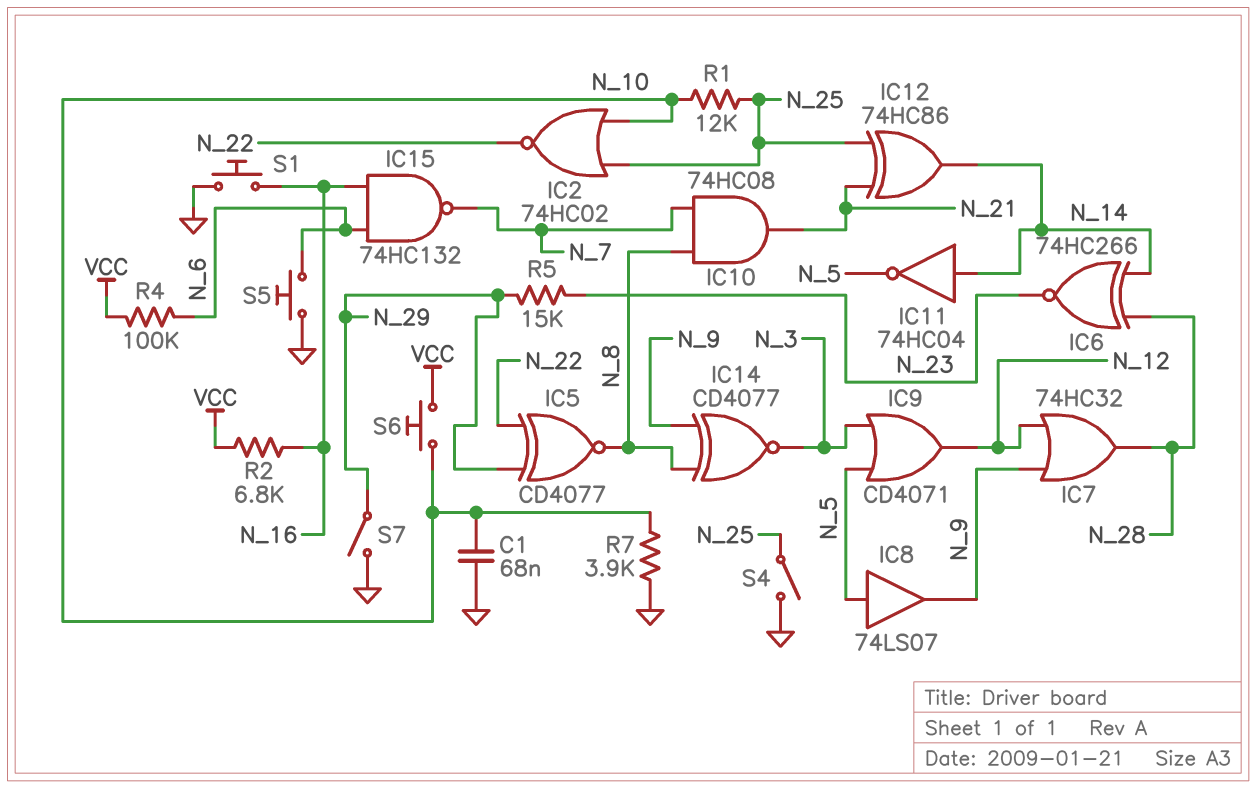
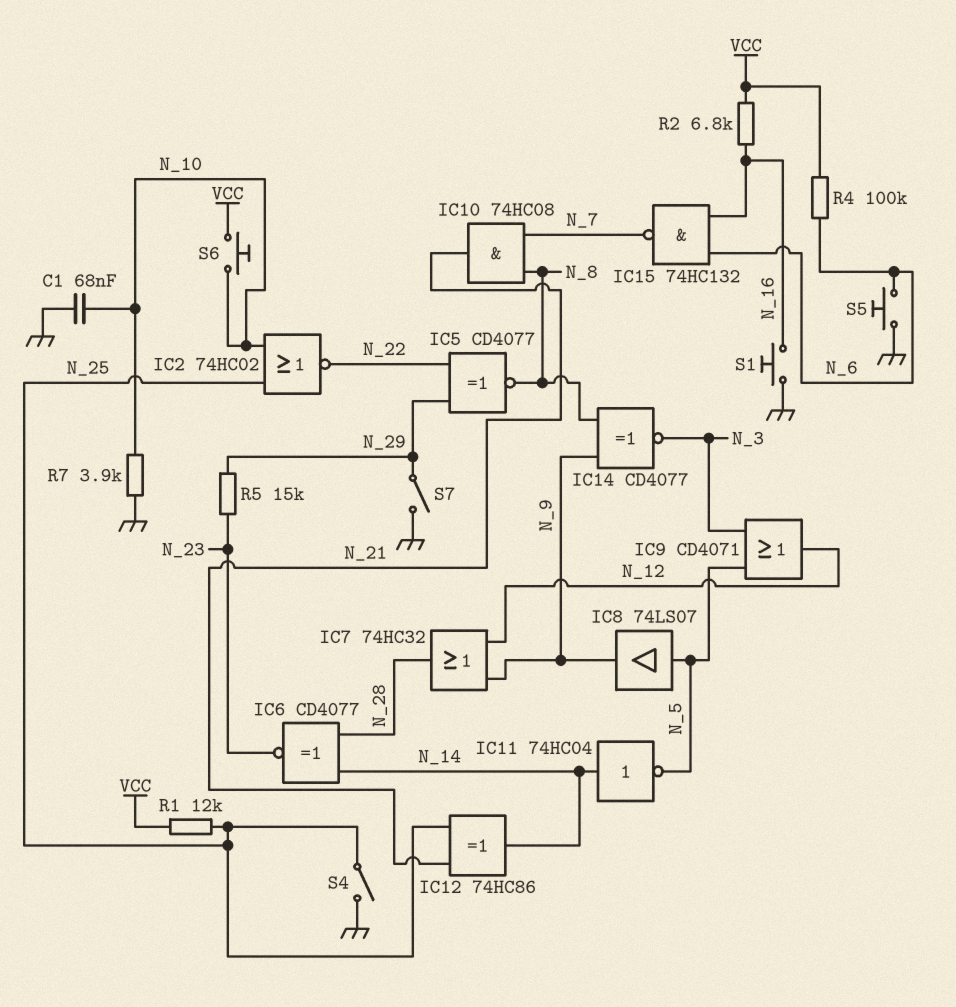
IC6: XNOR 74HC266 (in N_14, in N_28, out N_23) -> XNOR CD4077 (in N_14, in N_28, out N_23)
R1: 12k (N_10, N_25) -> 12k (N_25, VCC)

